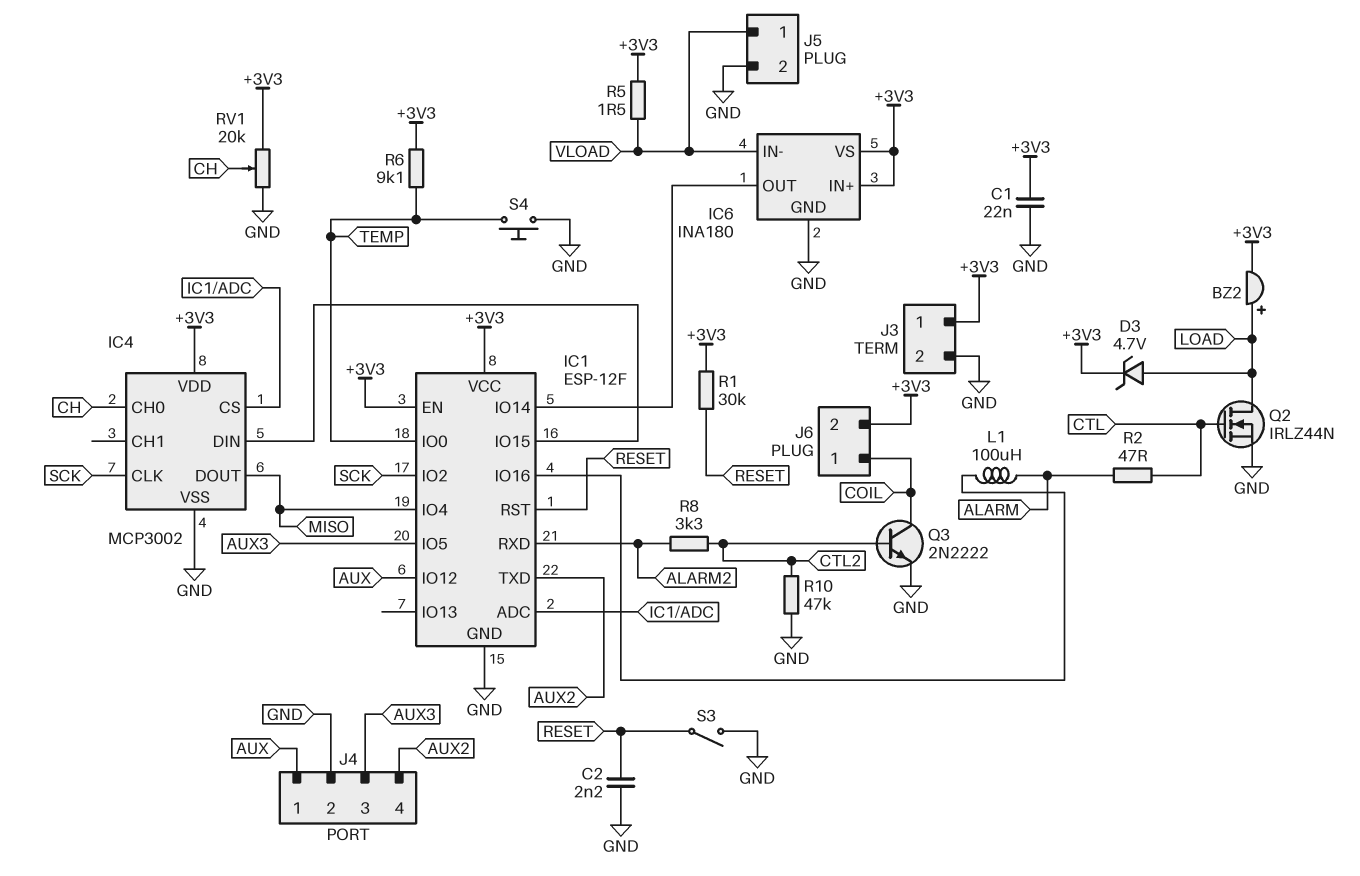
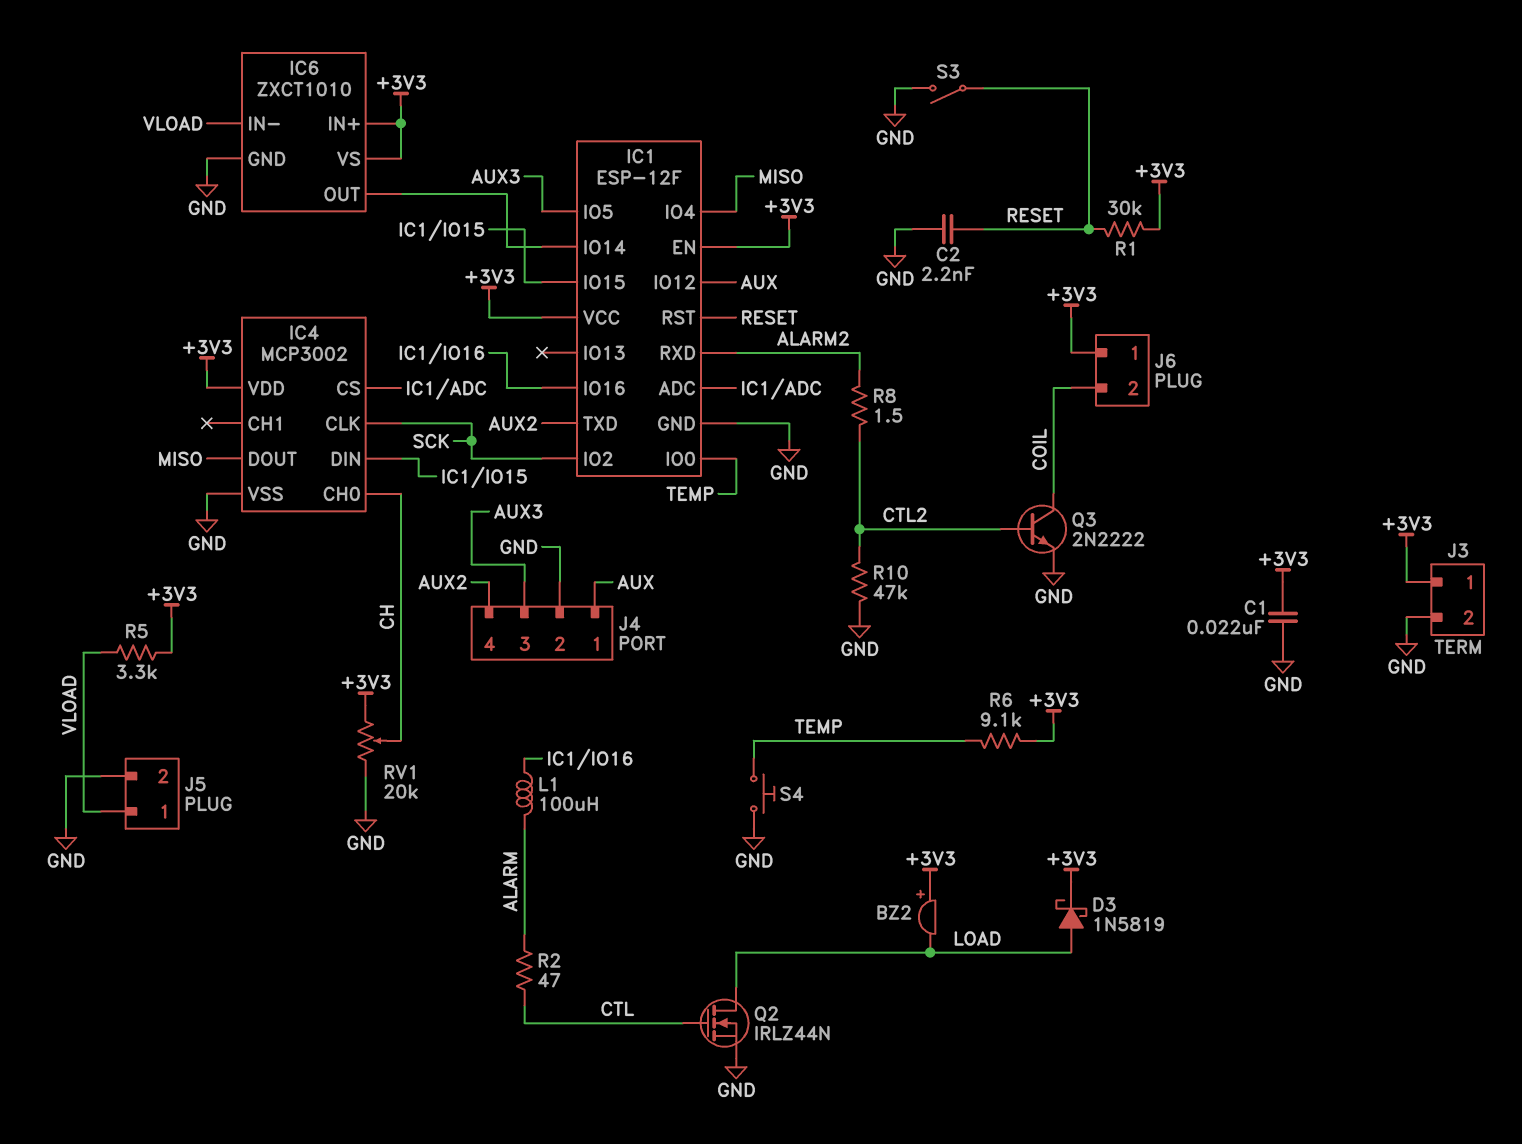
BZ2: buzzer (plus LOAD, minus +3V3) -> buzzer (plus +3V3, minus LOAD)
D3: zener 4.7V (A LOAD, K +3V3) -> schottky 1N5819 (A LOAD, K +3V3)
IC6: INA180 -> ZXCT1010
J6 pin 1: COIL -> +3V3
J6 pin 2: +3V3 -> COIL
R5: 1.5 (+3V3, VLOAD) -> 3.3k (+3V3, VLOAD)
R8: 3.3k (ALARM2, CTL2) -> 1.5 (ALARM2, CTL2)

